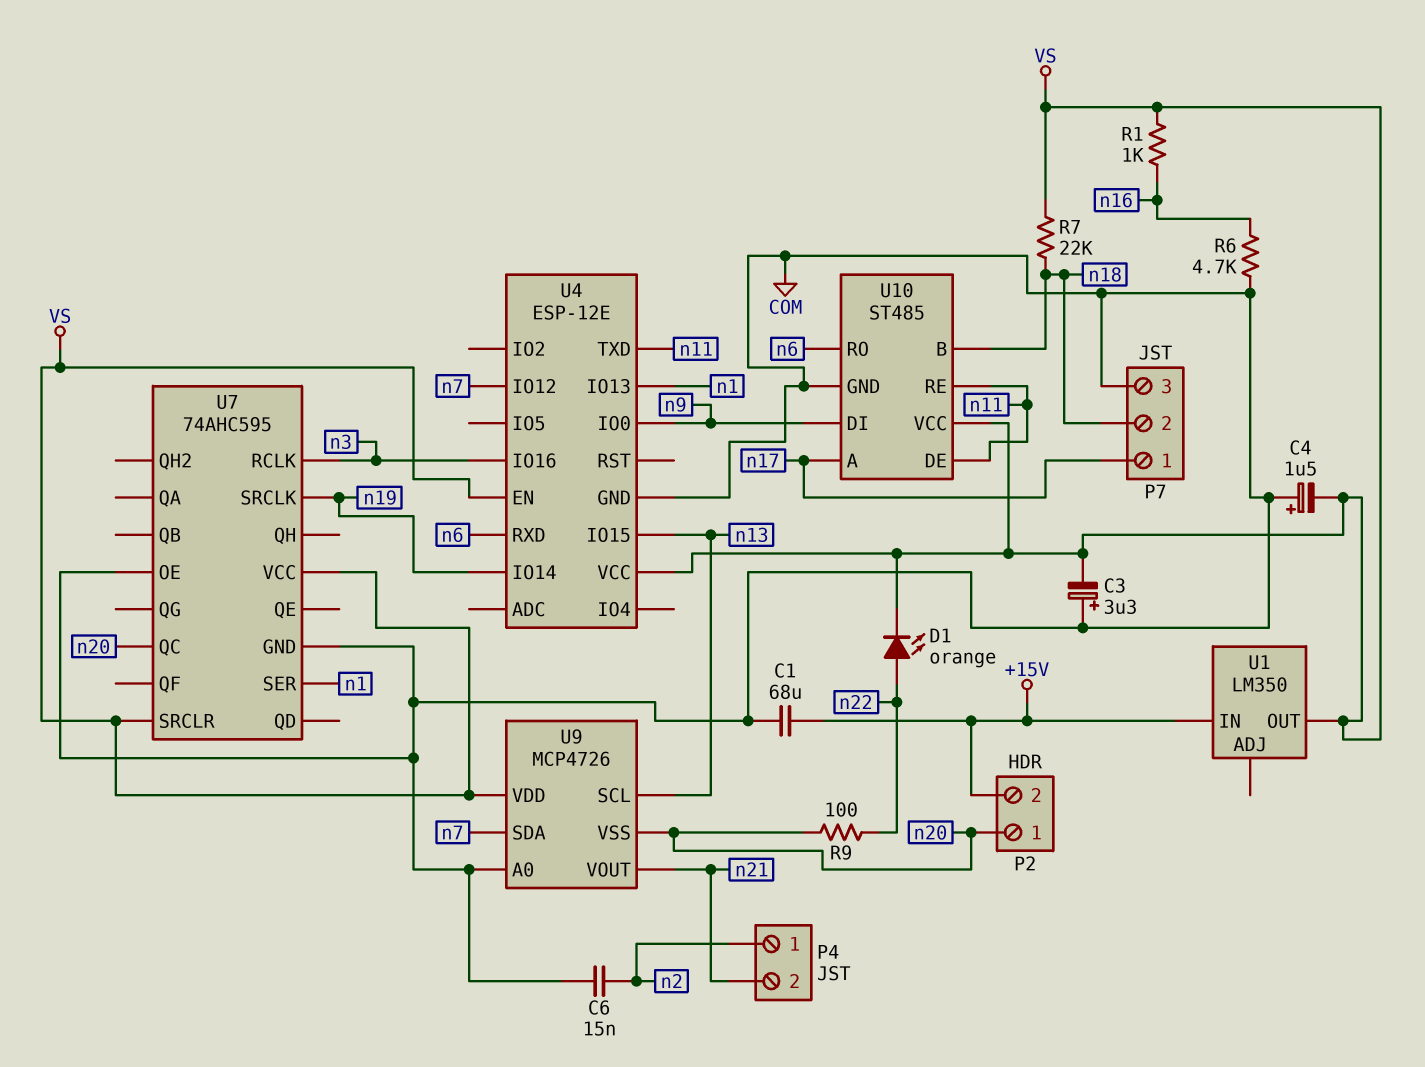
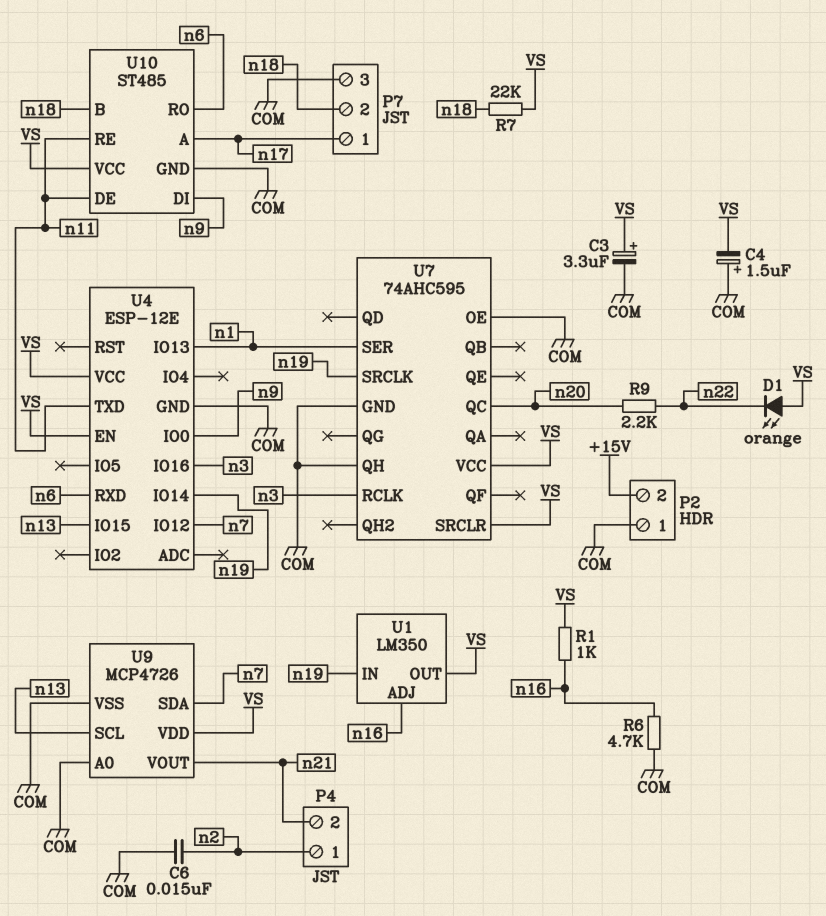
C1: 68uF (+15V, COM) -> none
C3: 3.3uF (plus COM, minus VS) -> 3.3uF (plus VS, minus COM)
D1: LED orange (A n22, K VS) -> LED orange (A VS, K n22)
P2 pin 1: n20 -> COM
R9: 100 (n20, n22) -> 2.2k (n20, n22)
U1 pin ADJ: none -> n16
U1 pin IN: +15V -> n19
U7 pin QH: none -> COM
U9 pin VSS: n20 -> COM

